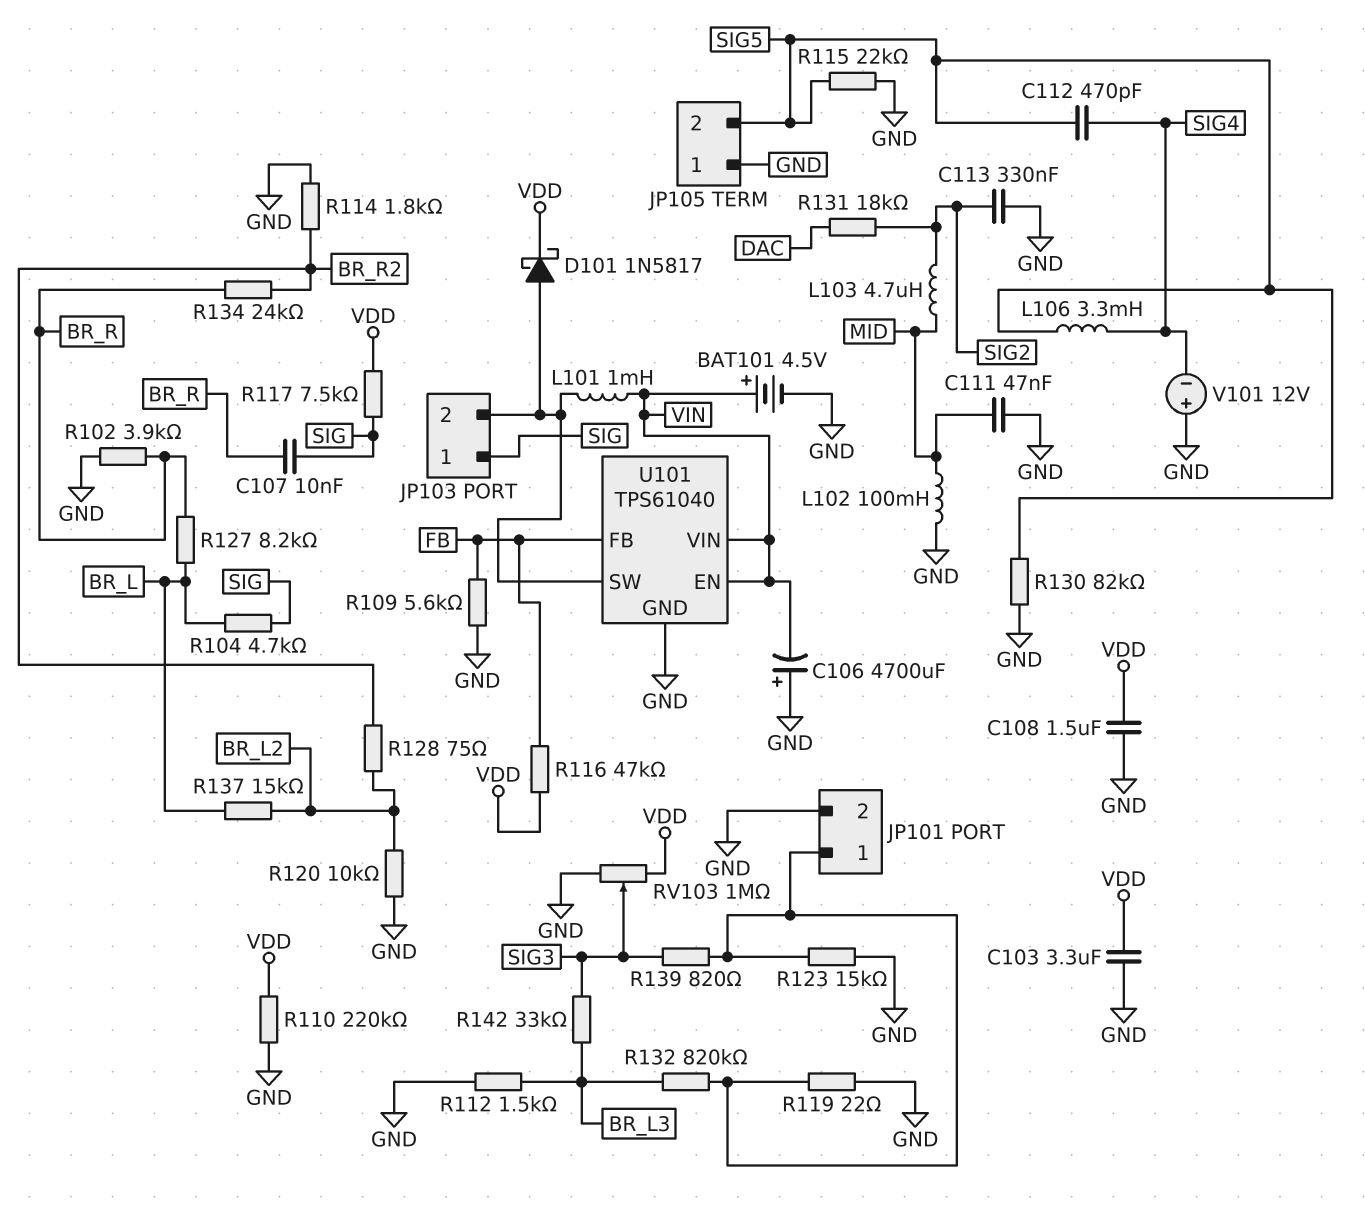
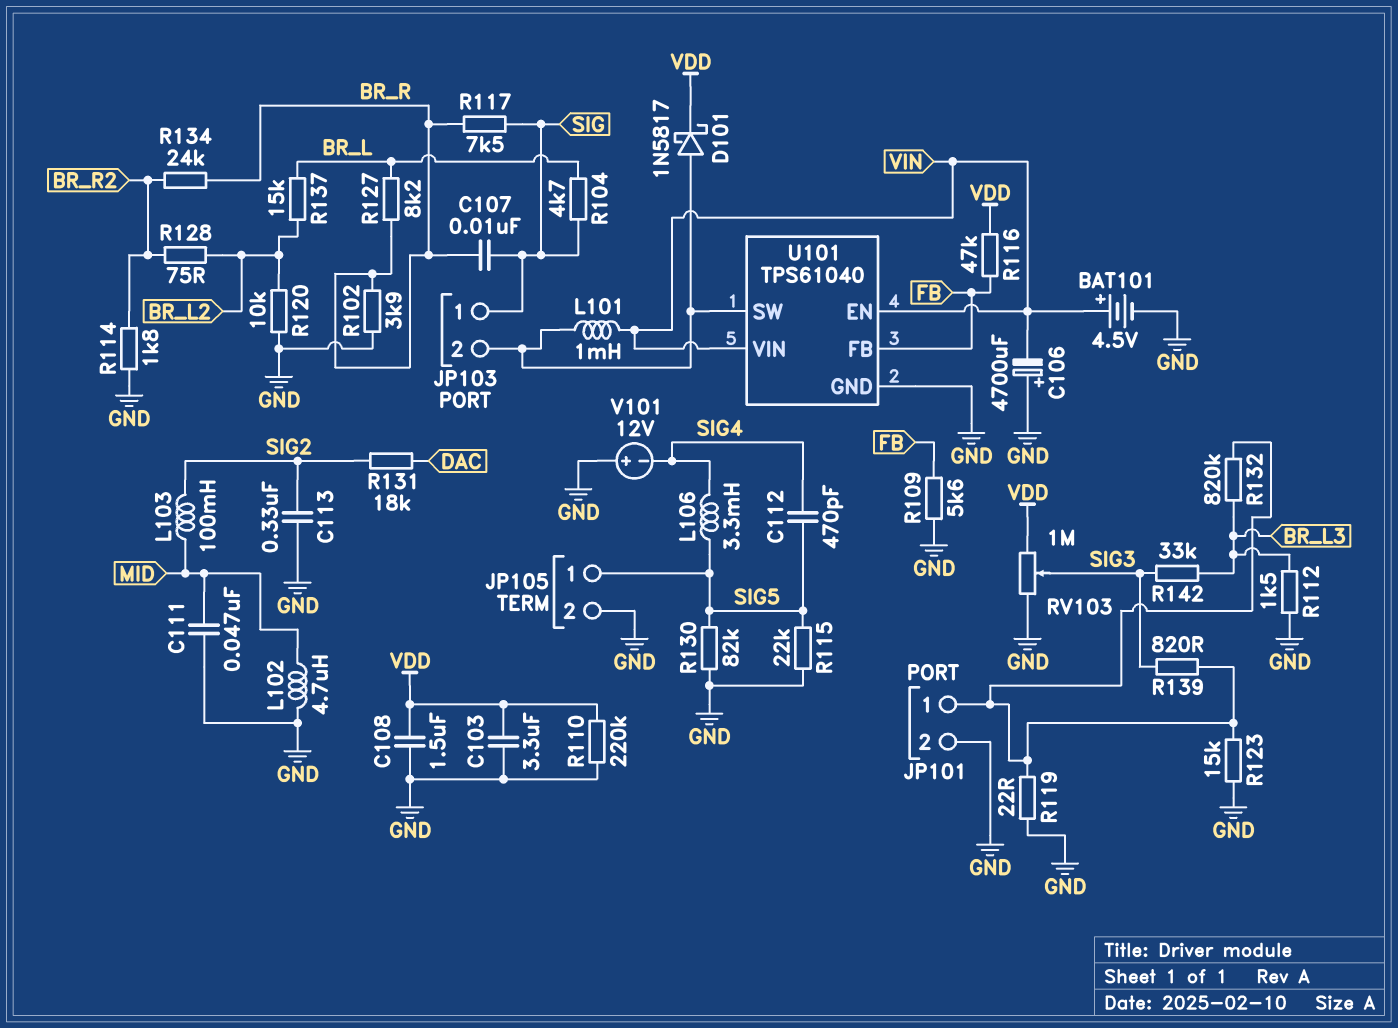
JP105 pin 1: GND -> SIG5
JP105 pin 2: SIG5 -> GND
L102: 100mH (GND, MID) -> 4.7uH (GND, MID)
L103: 4.7uH (MID, SIG2) -> 100mH (MID, SIG2)
R117: 7.5k (SIG, VDD) -> 7.5k (BR_R, SIG)

